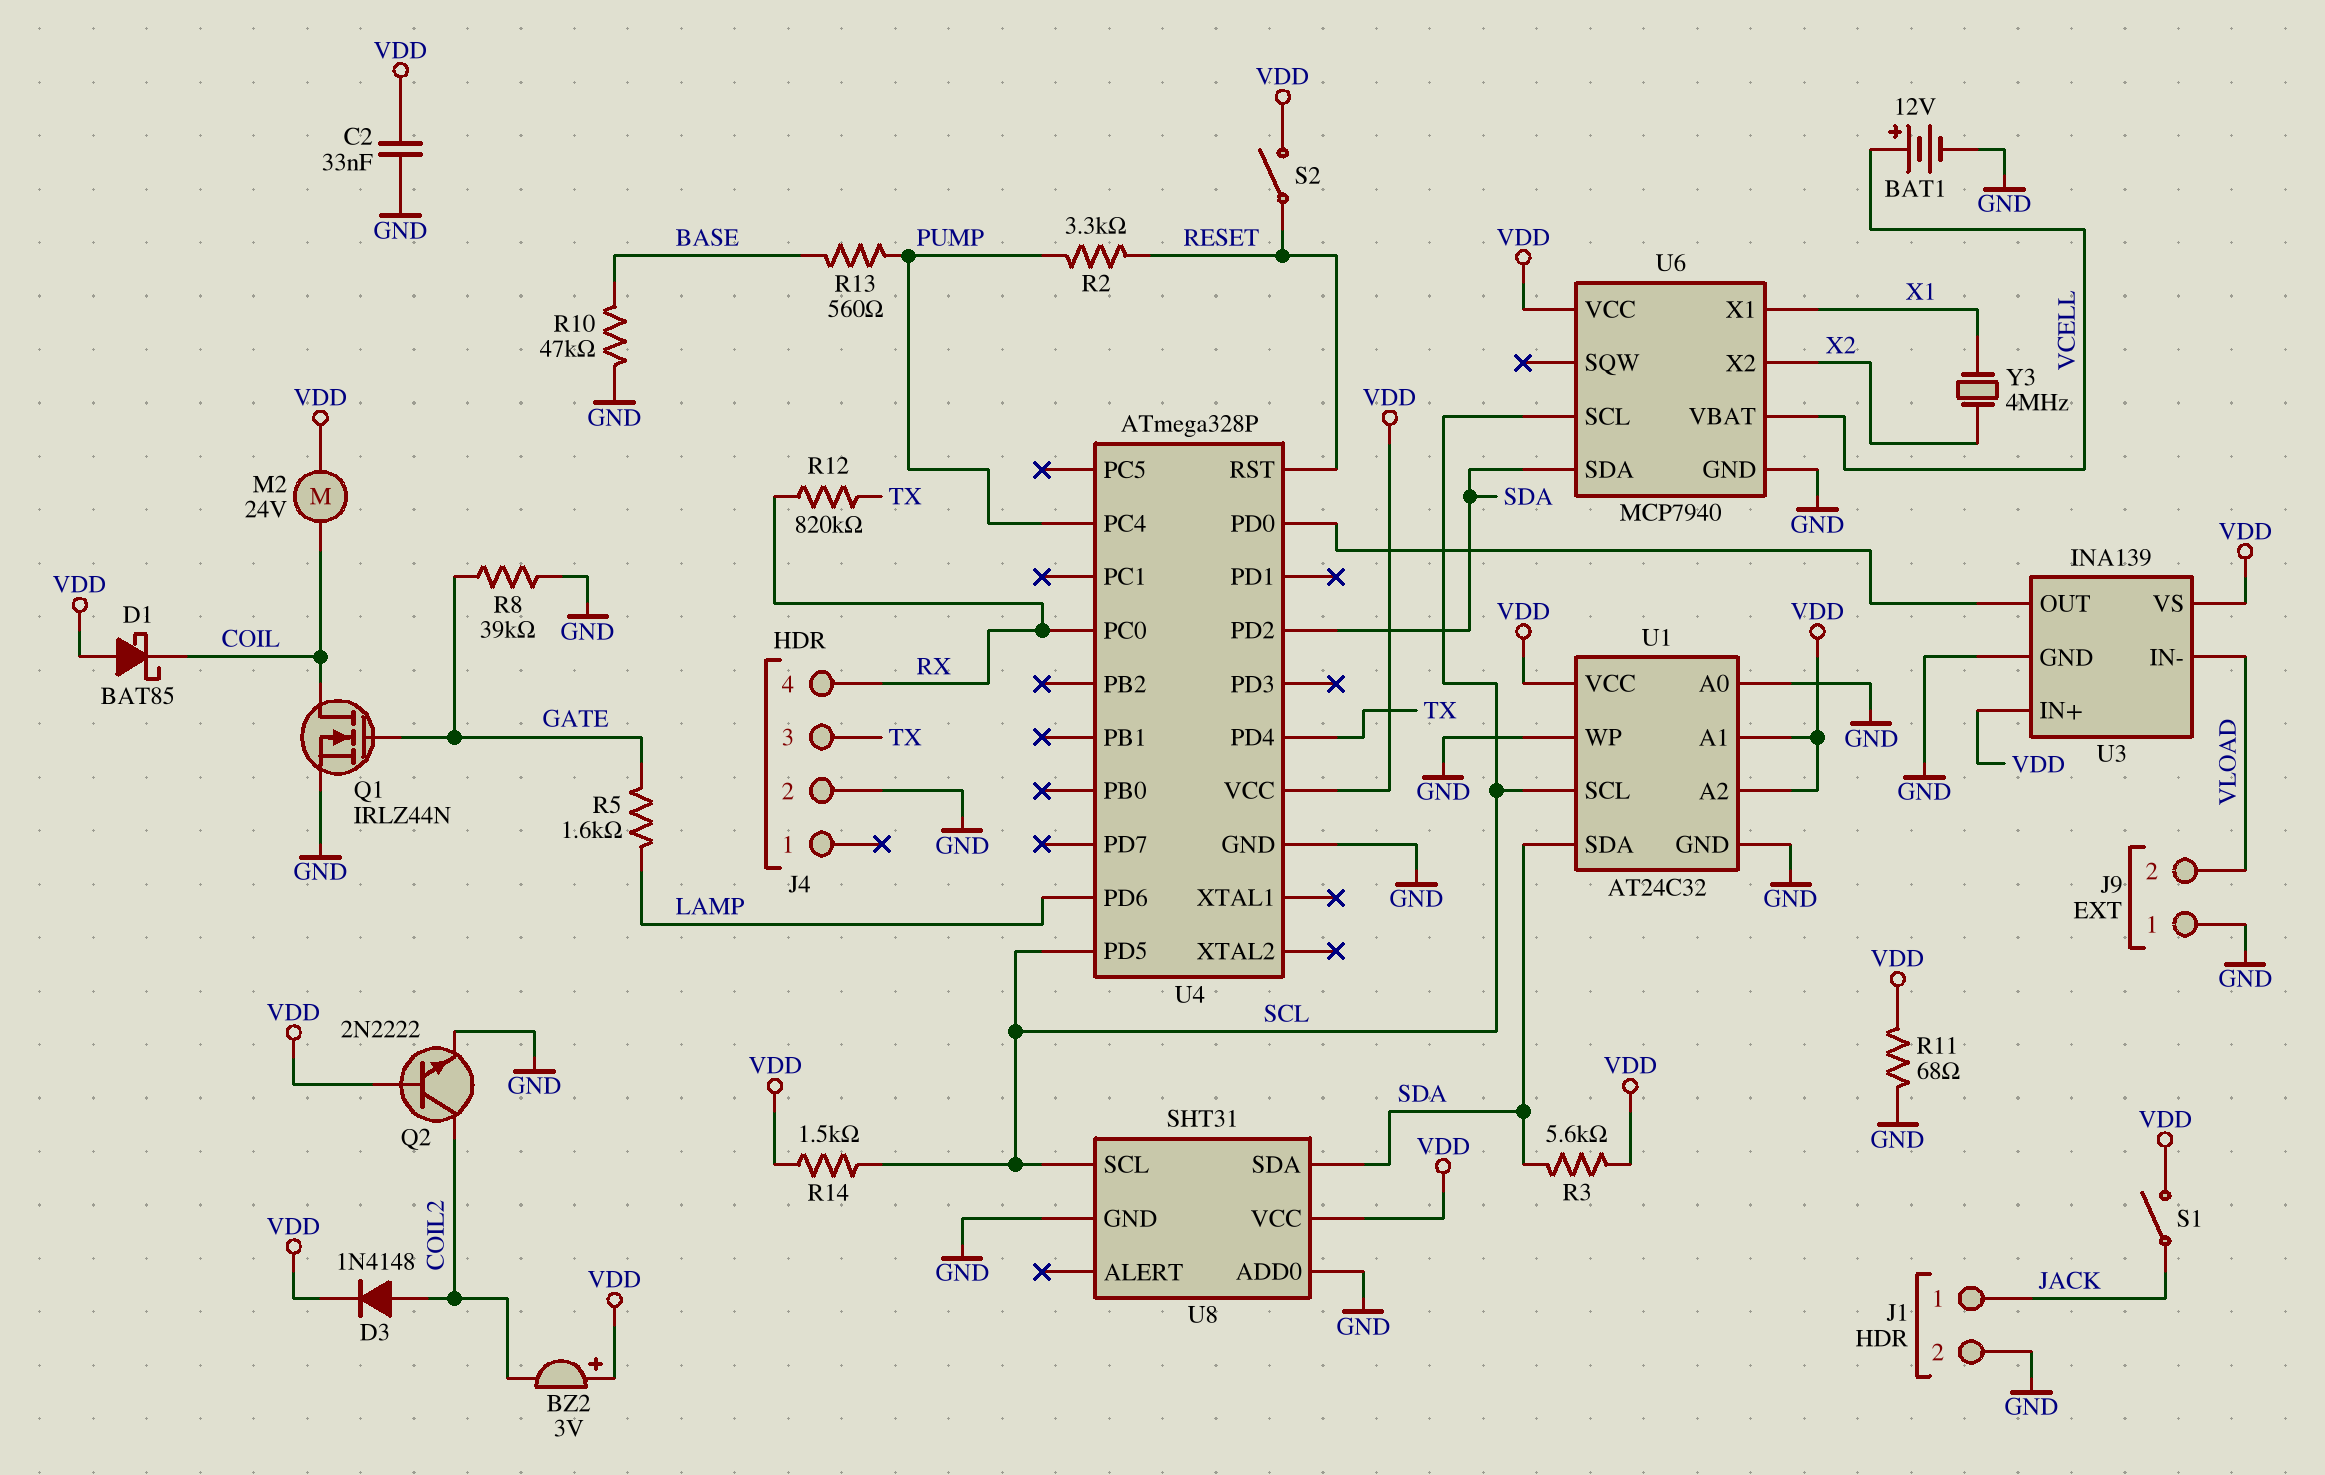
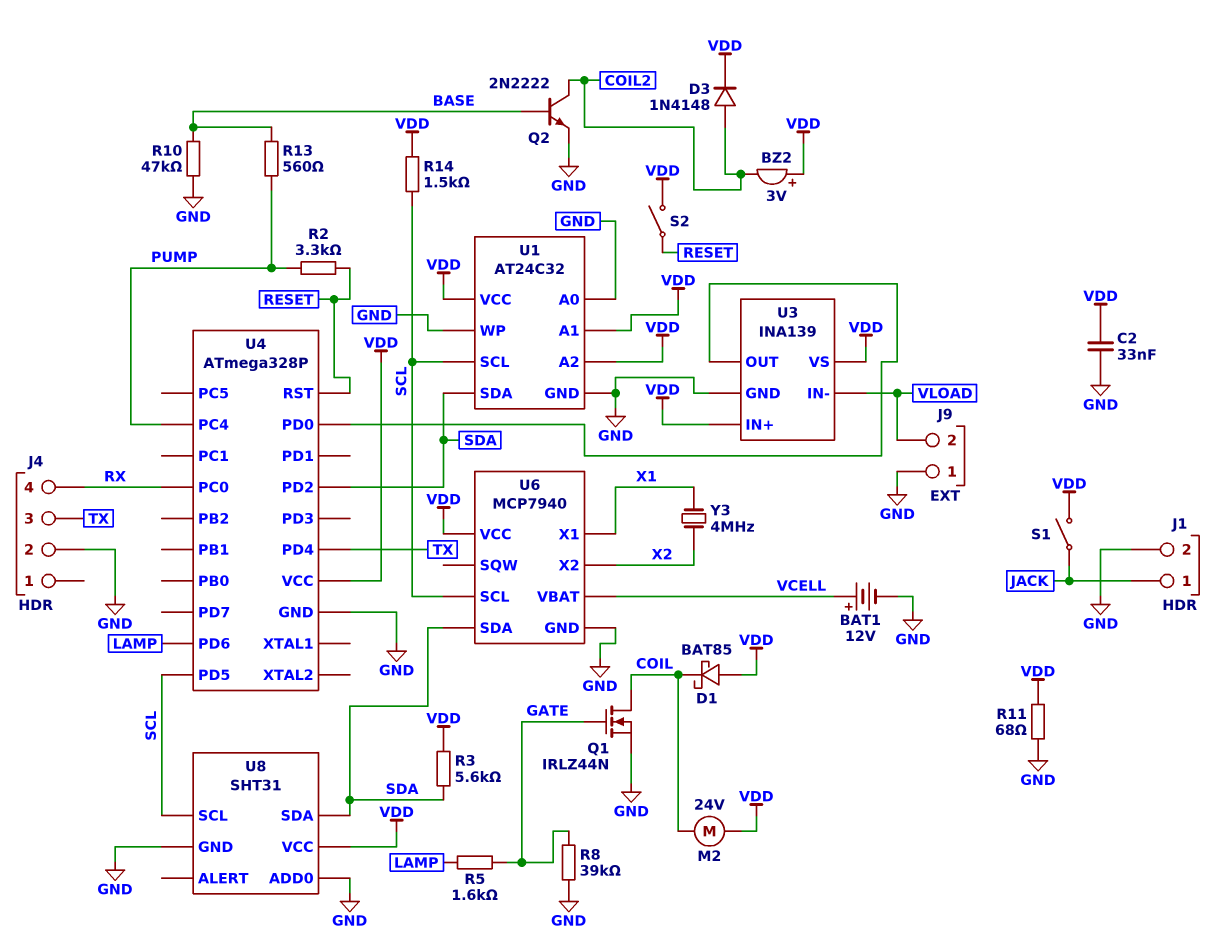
Q2: NPN 2N2222 (B VDD, C COIL2, E GND) -> NPN 2N2222 (B BASE, C COIL2, E GND)
R12: 820k (RX, TX) -> none

